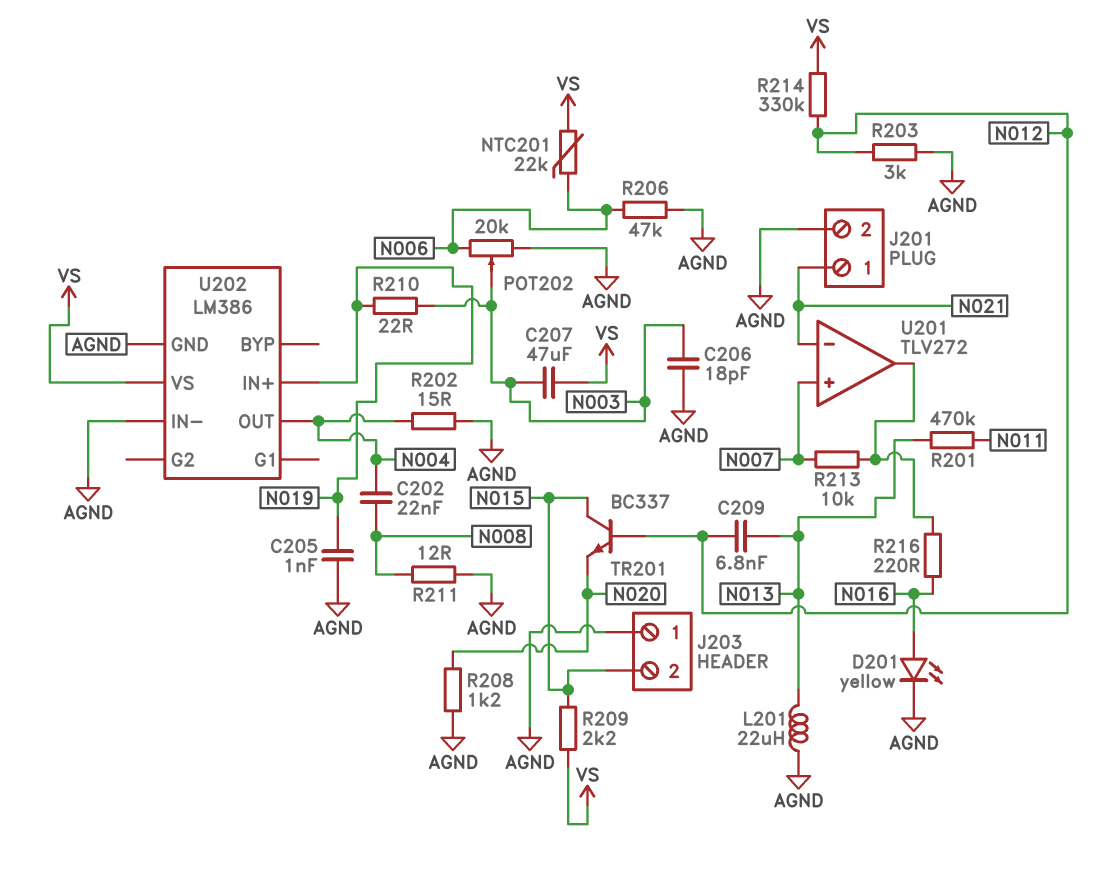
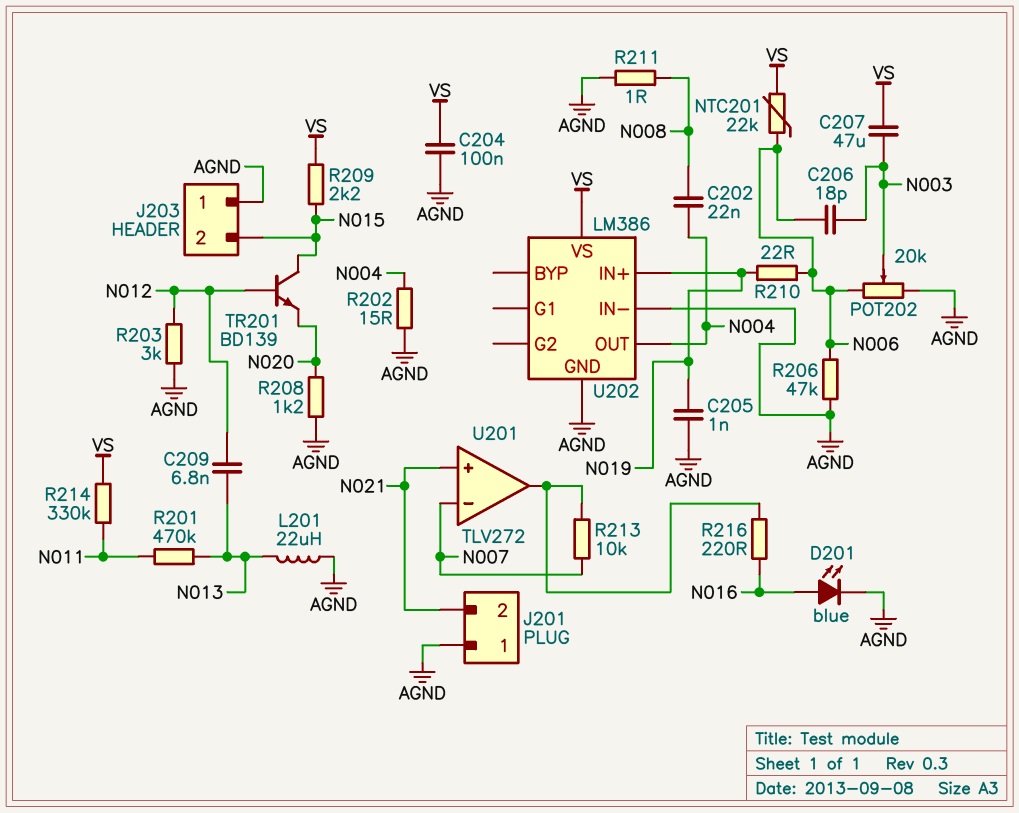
C204: none -> 100nF (AGND, VS)
C206: 18pF (AGND, N003) -> 18pF (N003, N006)
D201: LED yellow (A N016, K AGND) -> LED blue (A N016, K AGND)
J201 pin 1: N021 -> AGND
J201 pin 2: AGND -> N021
R210: 22 (N003, N019) -> 22 (N006, N019)
R211: 12 (AGND, N008) -> 1 (AGND, N008)
R214: 330k (N012, VS) -> 330k (N011, VS)
TR201: NPN BC337 (B N012, C N015, E N020) -> NPN BD139 (B N012, C N015, E N020)
U201 pin in+: N007 -> N021
U201 pin in-: N021 -> N007

